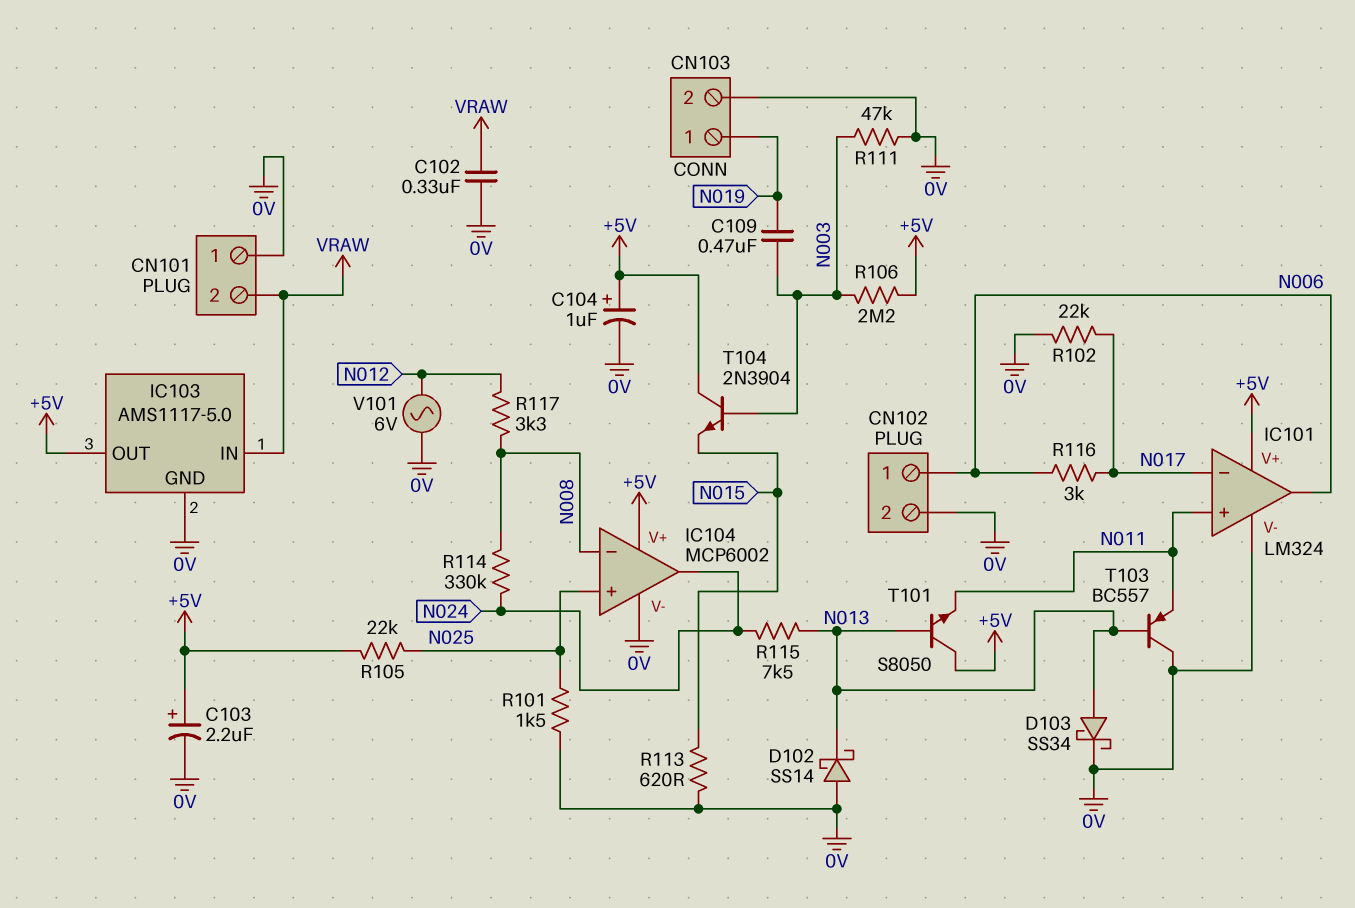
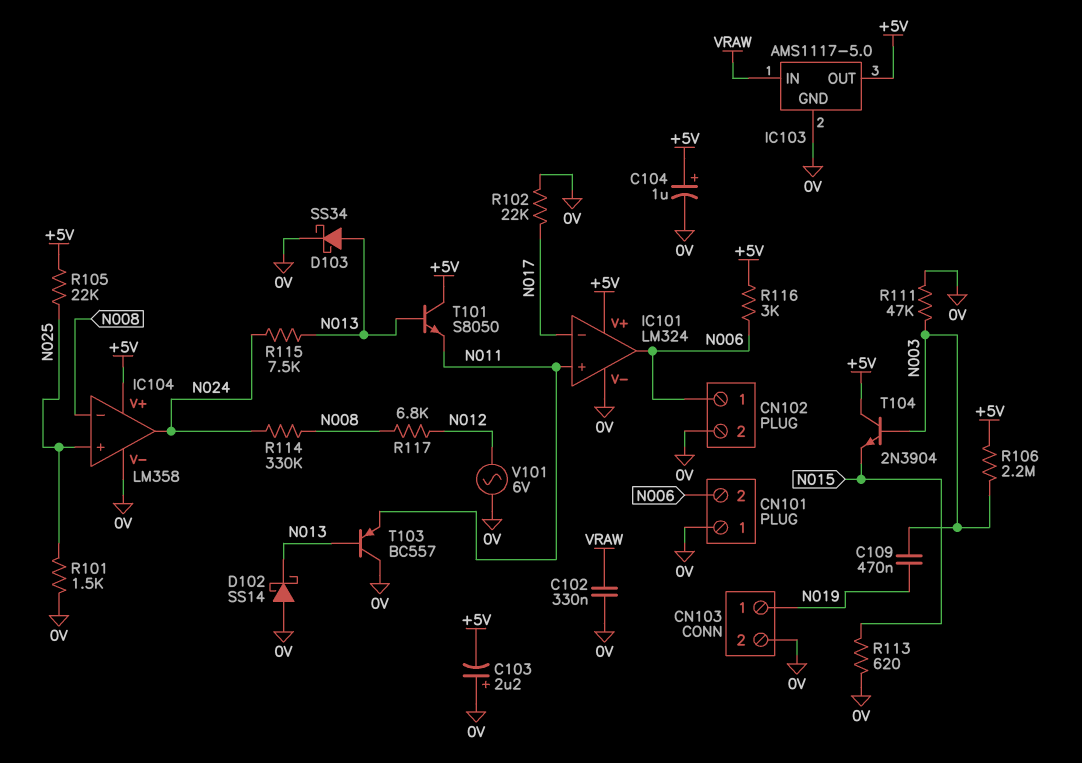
C103: 2.2uF (plus +5V, minus 0V) -> 2.2uF (plus 0V, minus +5V)
CN101 pin 2: VRAW -> N006
IC104: MCP6002 -> LM358
R116: 3k (N006, N017) -> 3k (+5V, N006)
R117: 3.3k (N008, N012) -> 6.8k (N008, N012)

